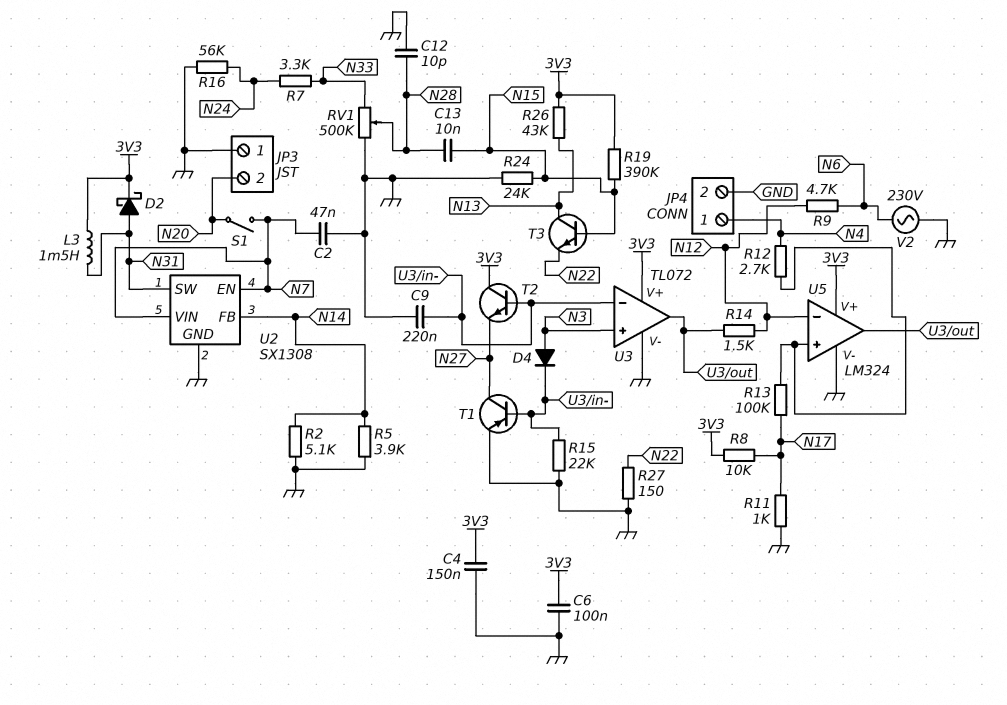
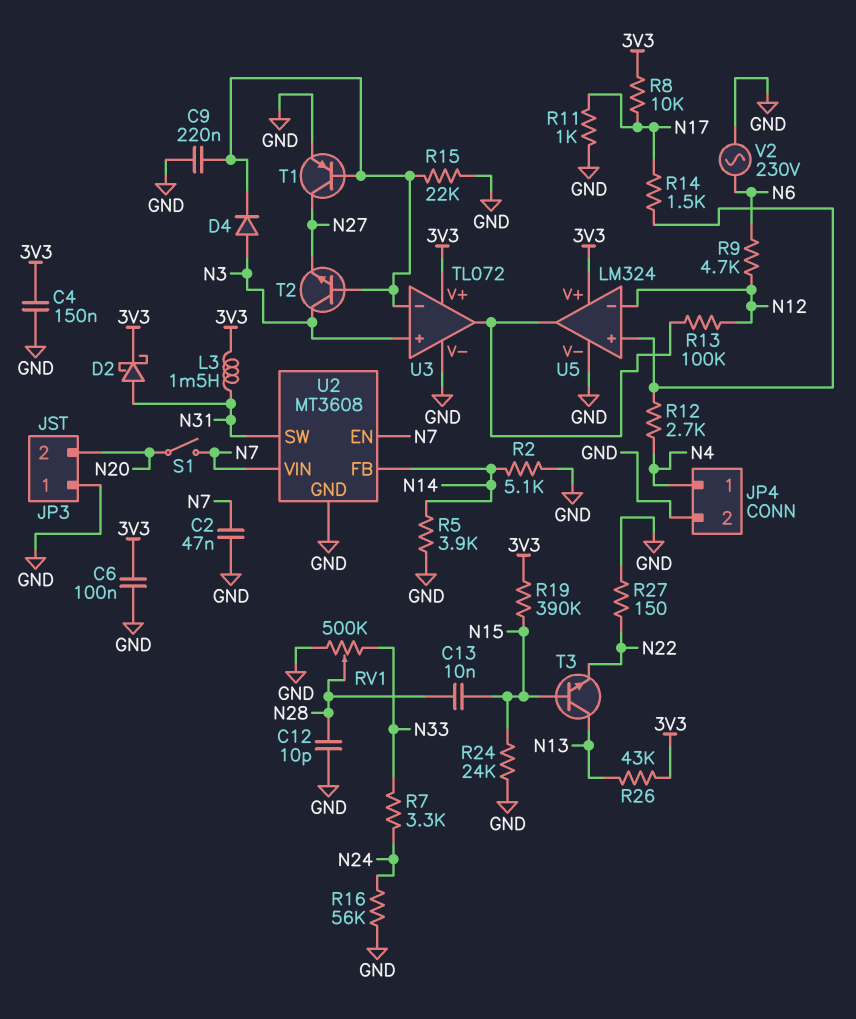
R13: 100k (N17, U5/in+) -> 100k (N12, U3/out)
R14: 1.5k (N12, U3/out) -> 1.5k (N17, U5/in+)
T2: NPN (B U3/in-, C 3V3, E N27) -> NPN (B U3/in-, C N3, E N27)
U2: SX1308 -> MT3608

